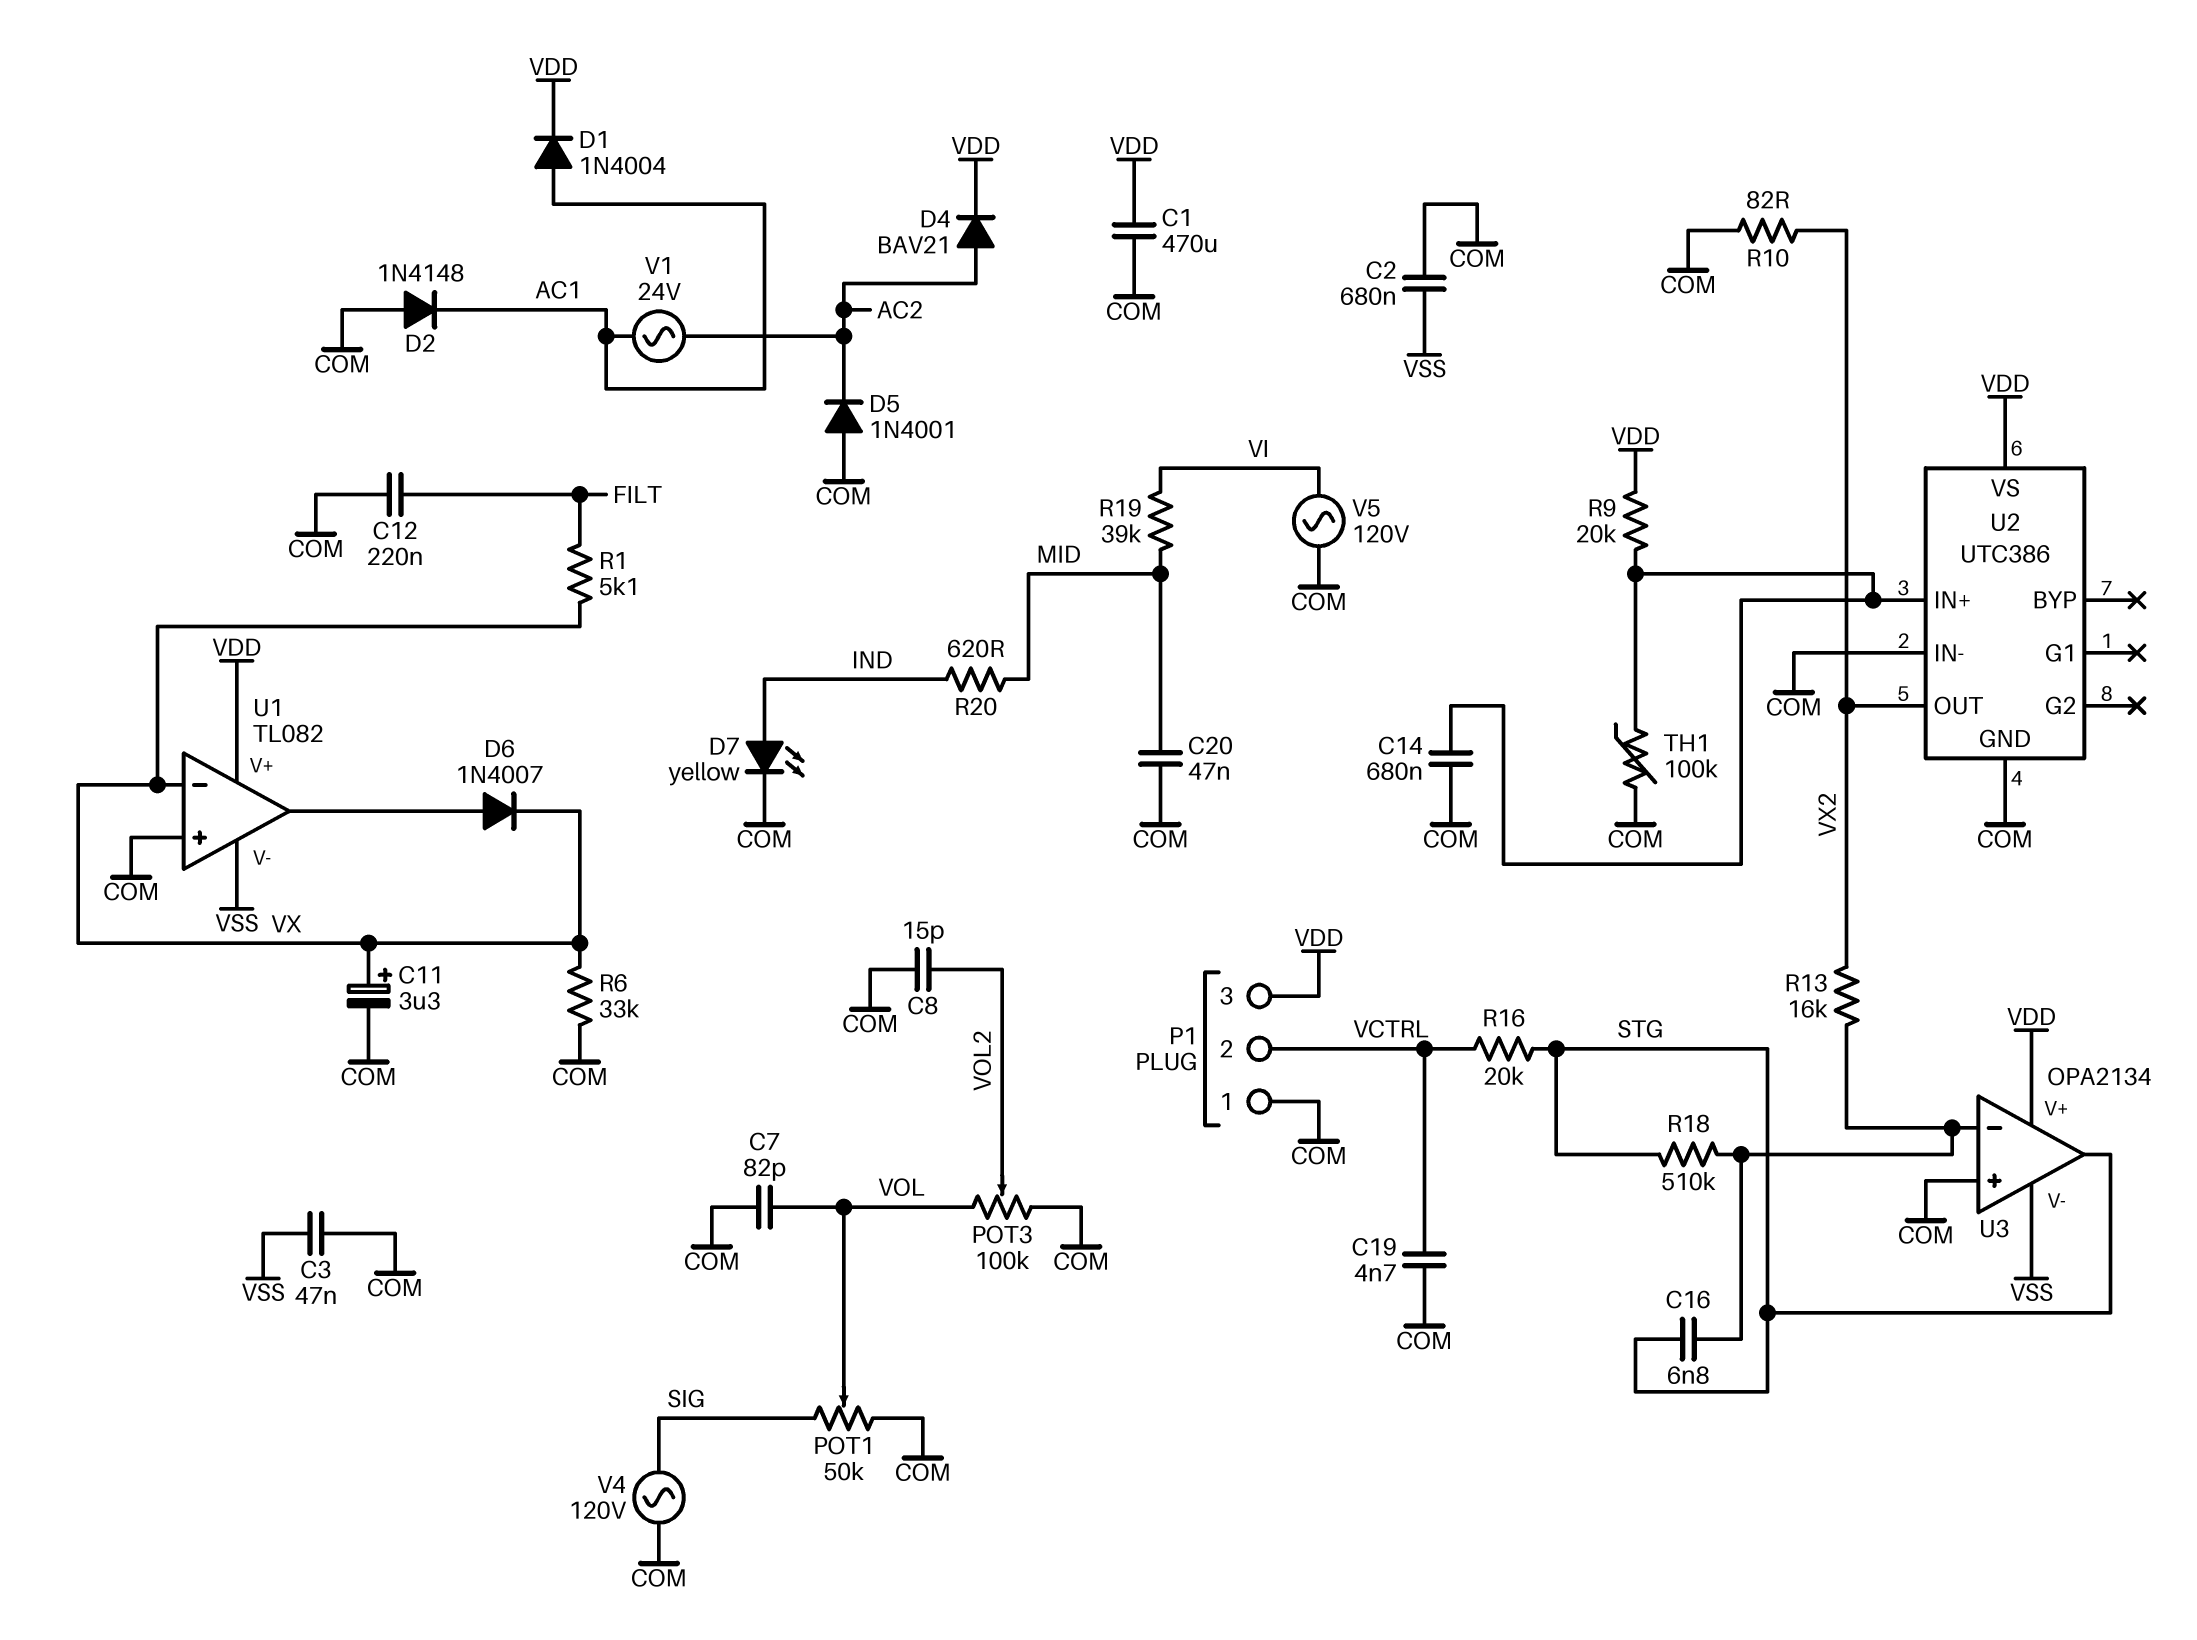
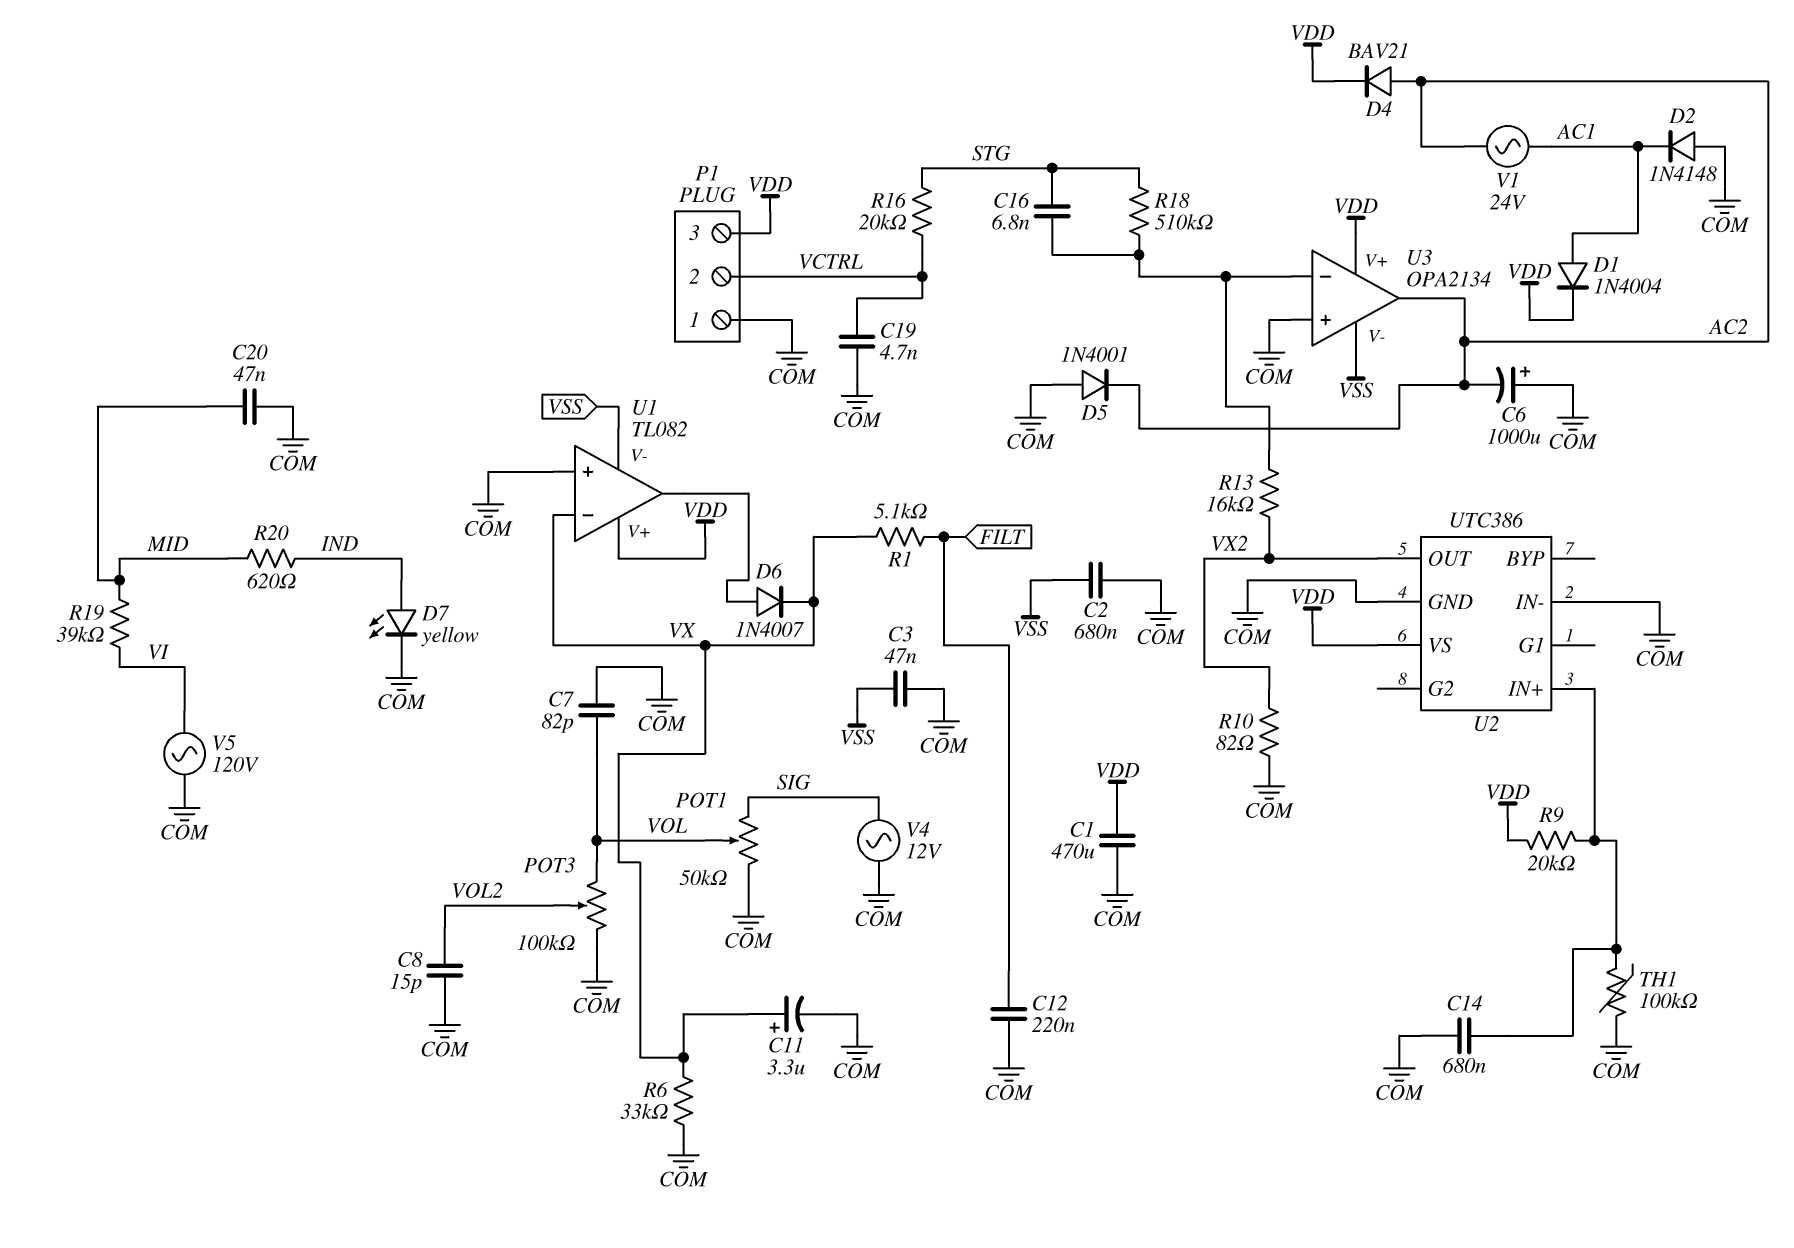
C6: none -> 1000uF (plus COM, minus AC2)
U3 pin out: STG -> AC2
V4: AC 120V (COM, SIG) -> AC 12V (COM, SIG)

